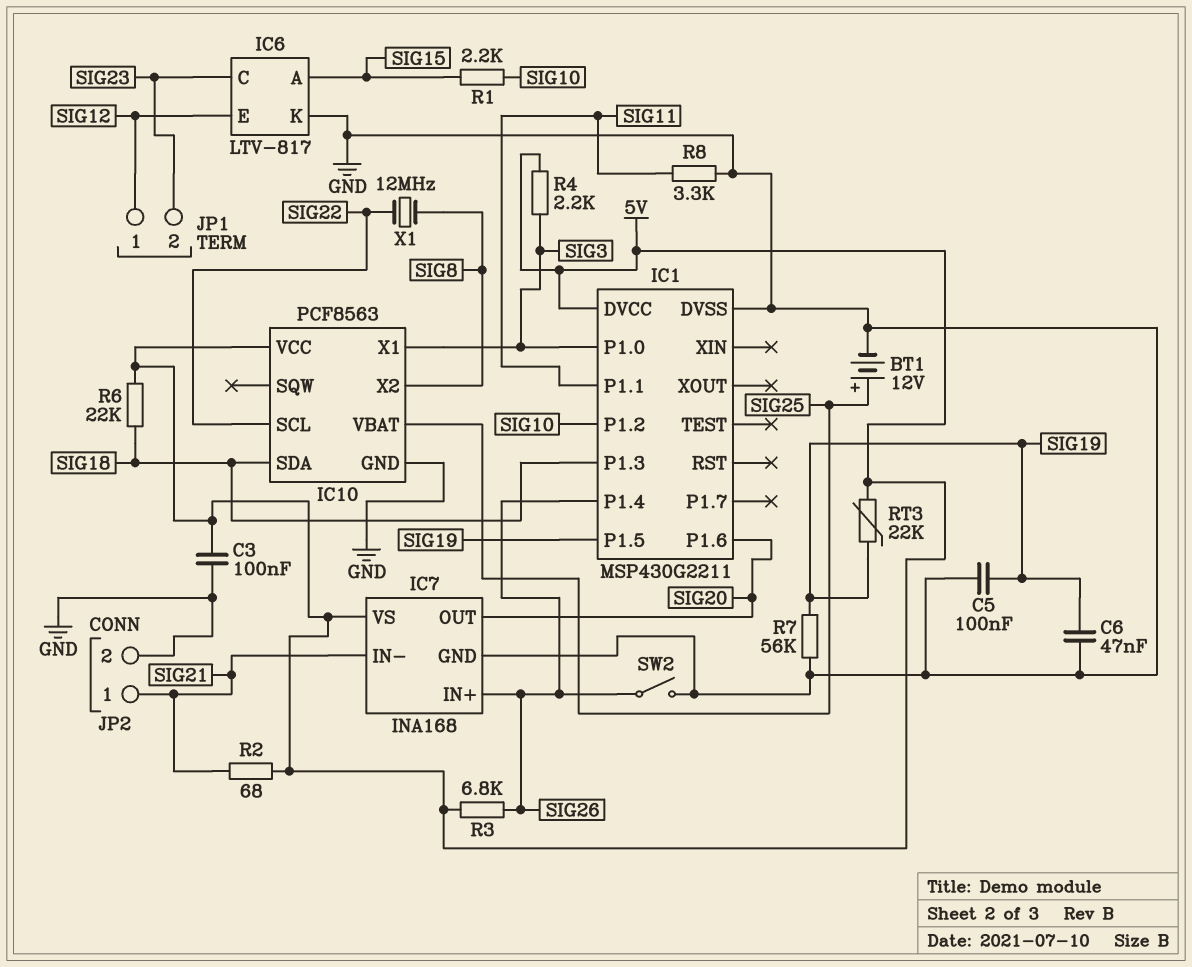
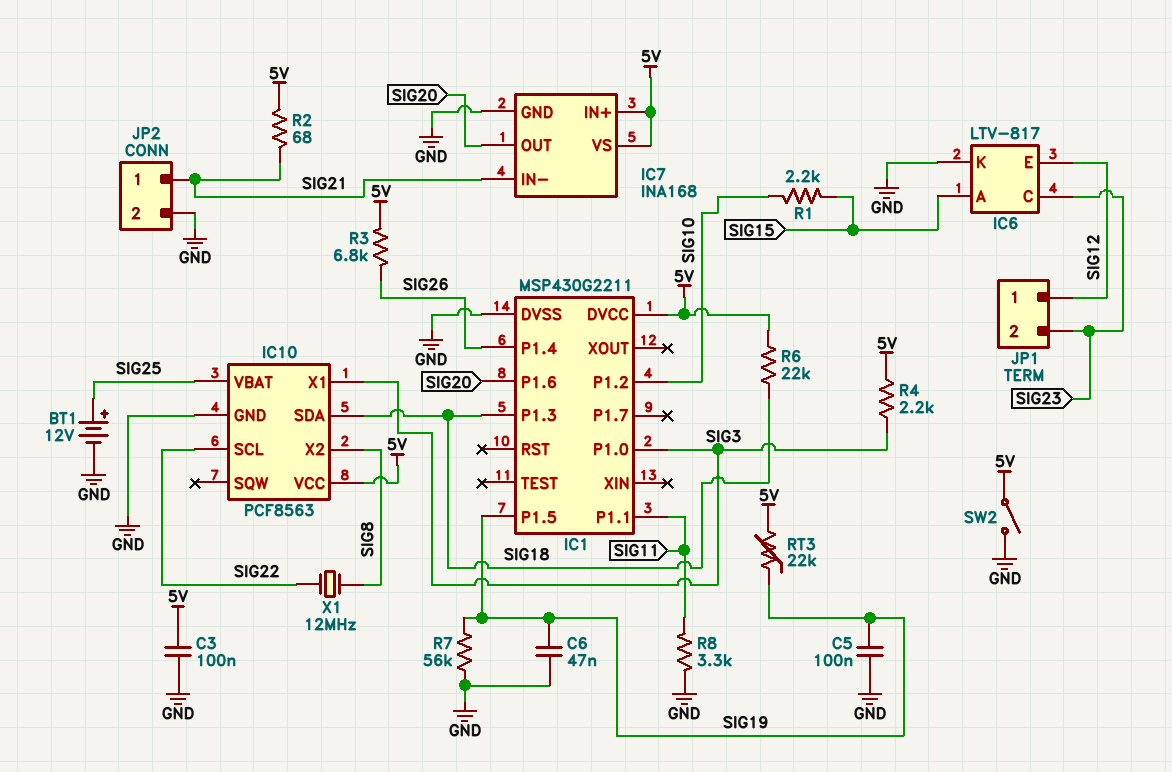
IC7 pin IN+: SIG26 -> 5V
SW2: switch (GND, SIG26) -> switch (5V, GND)

